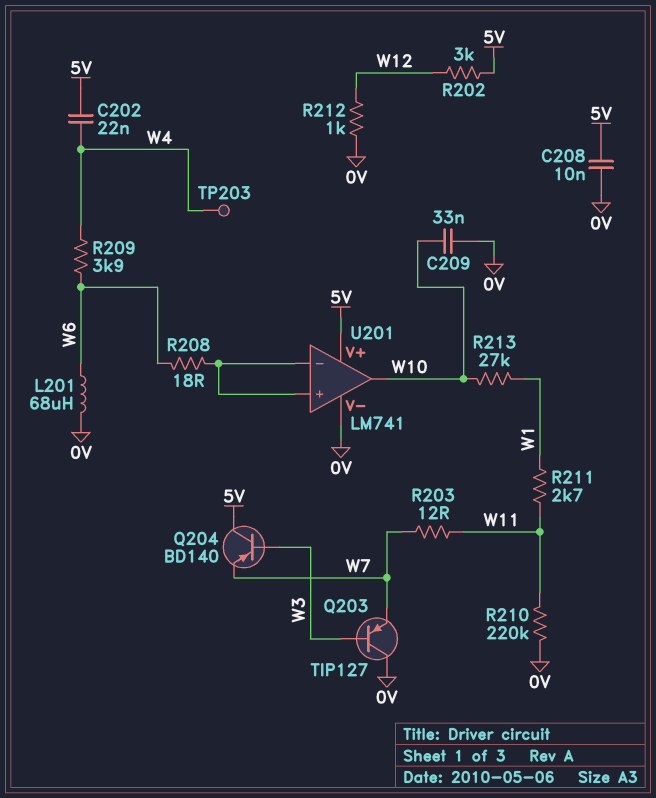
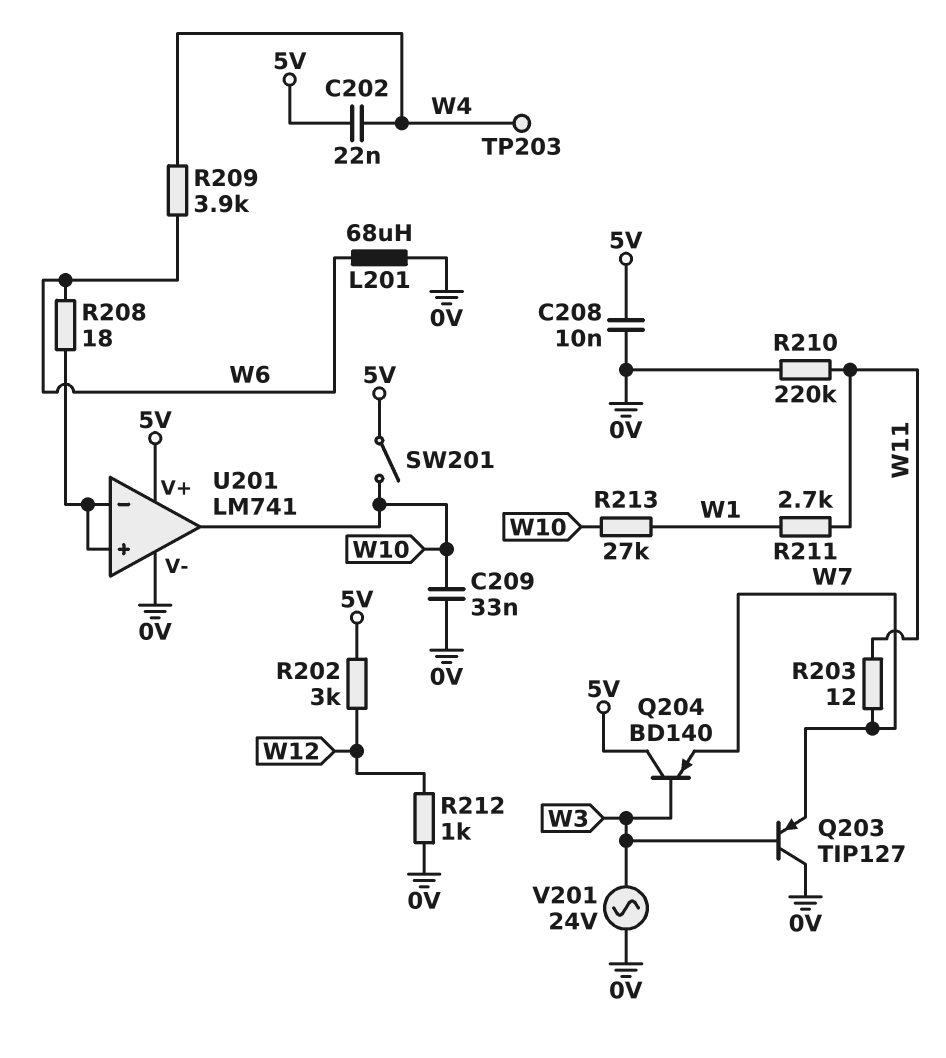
SW201: none -> switch (5V, W10)
V201: none -> AC 24V (0V, W3)

